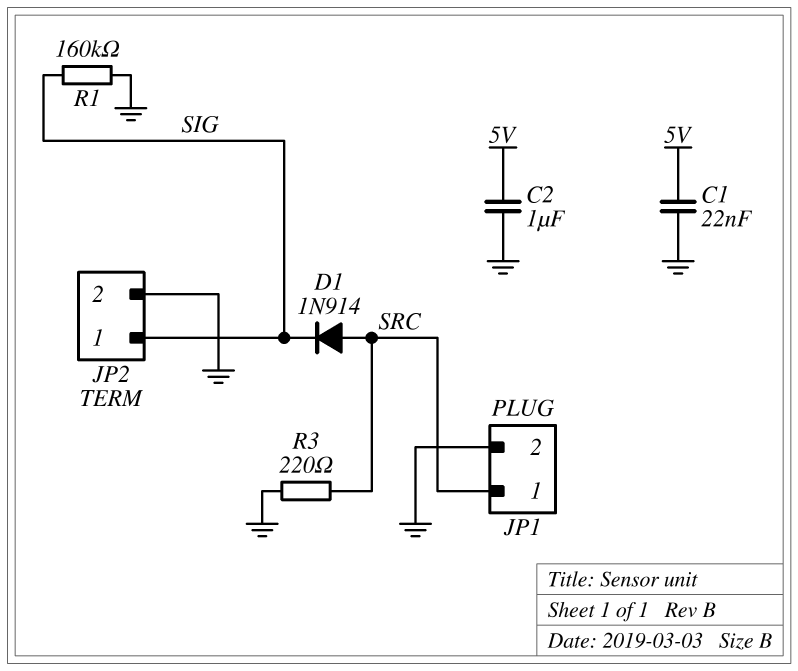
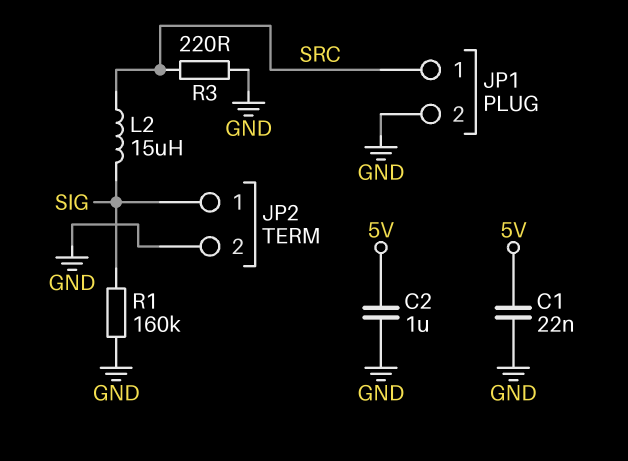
D1: diode 1N914 (A SRC, K SIG) -> none
L2: none -> 15uH (SIG, SRC)

